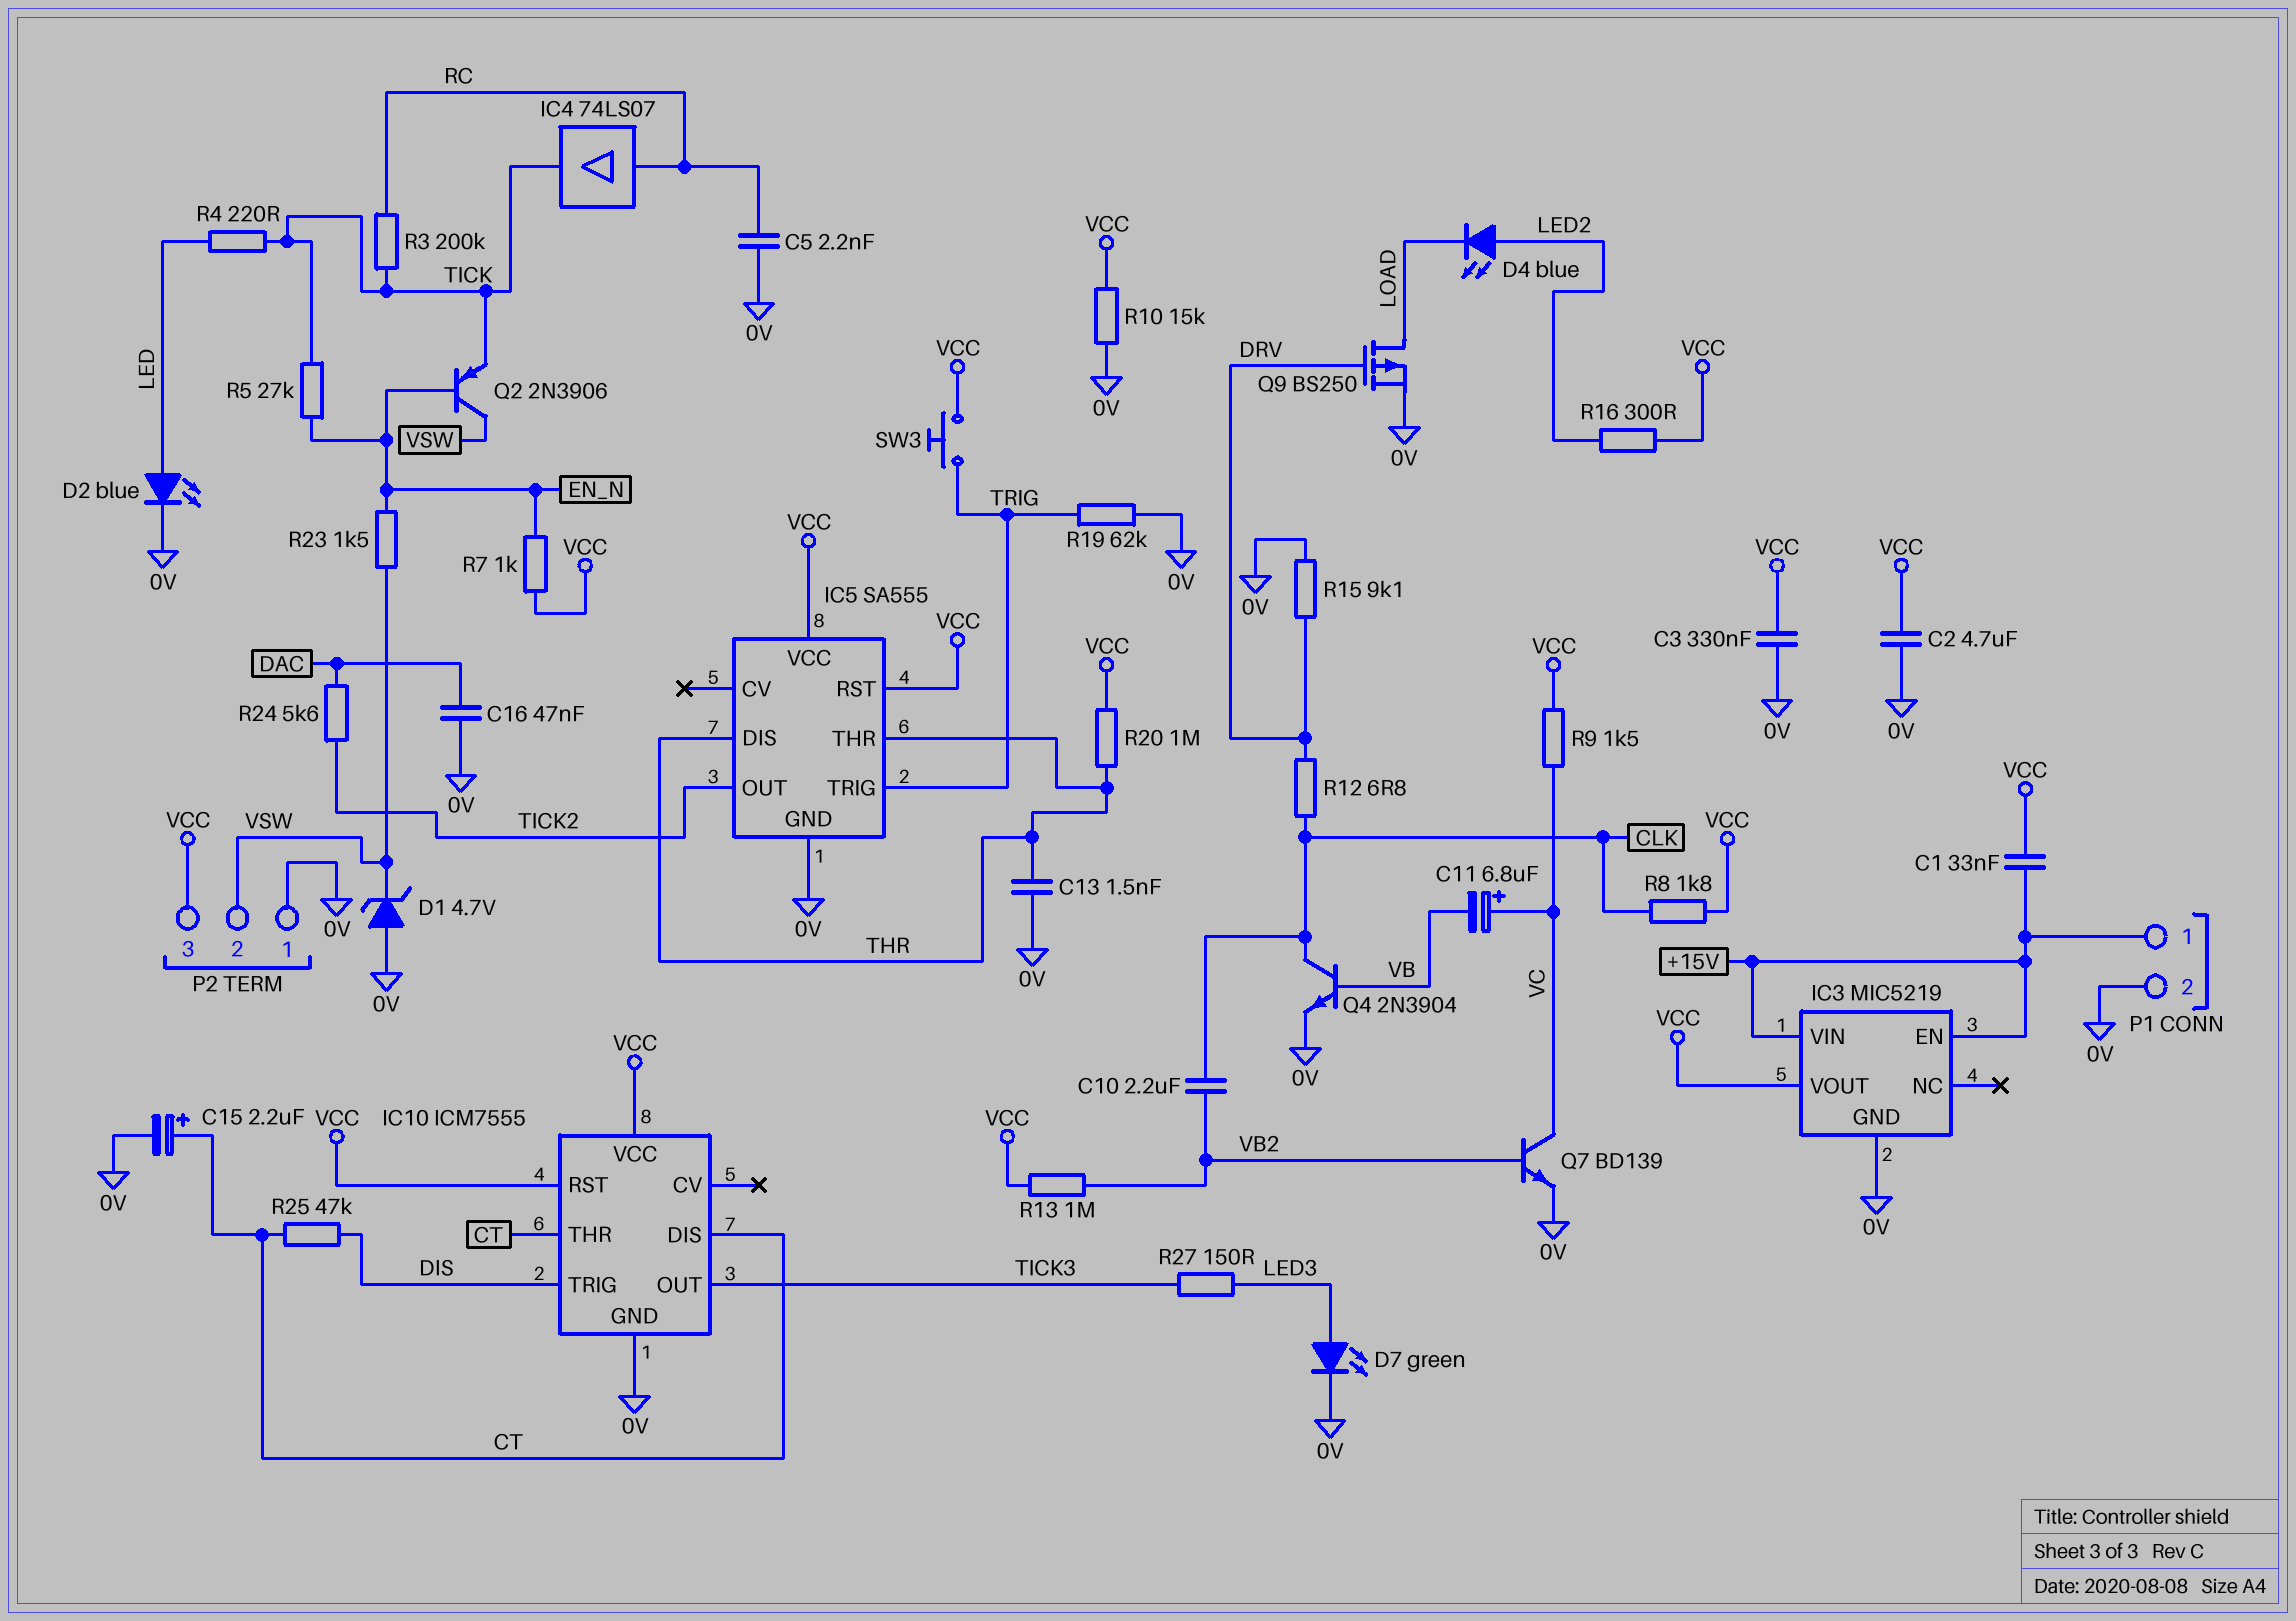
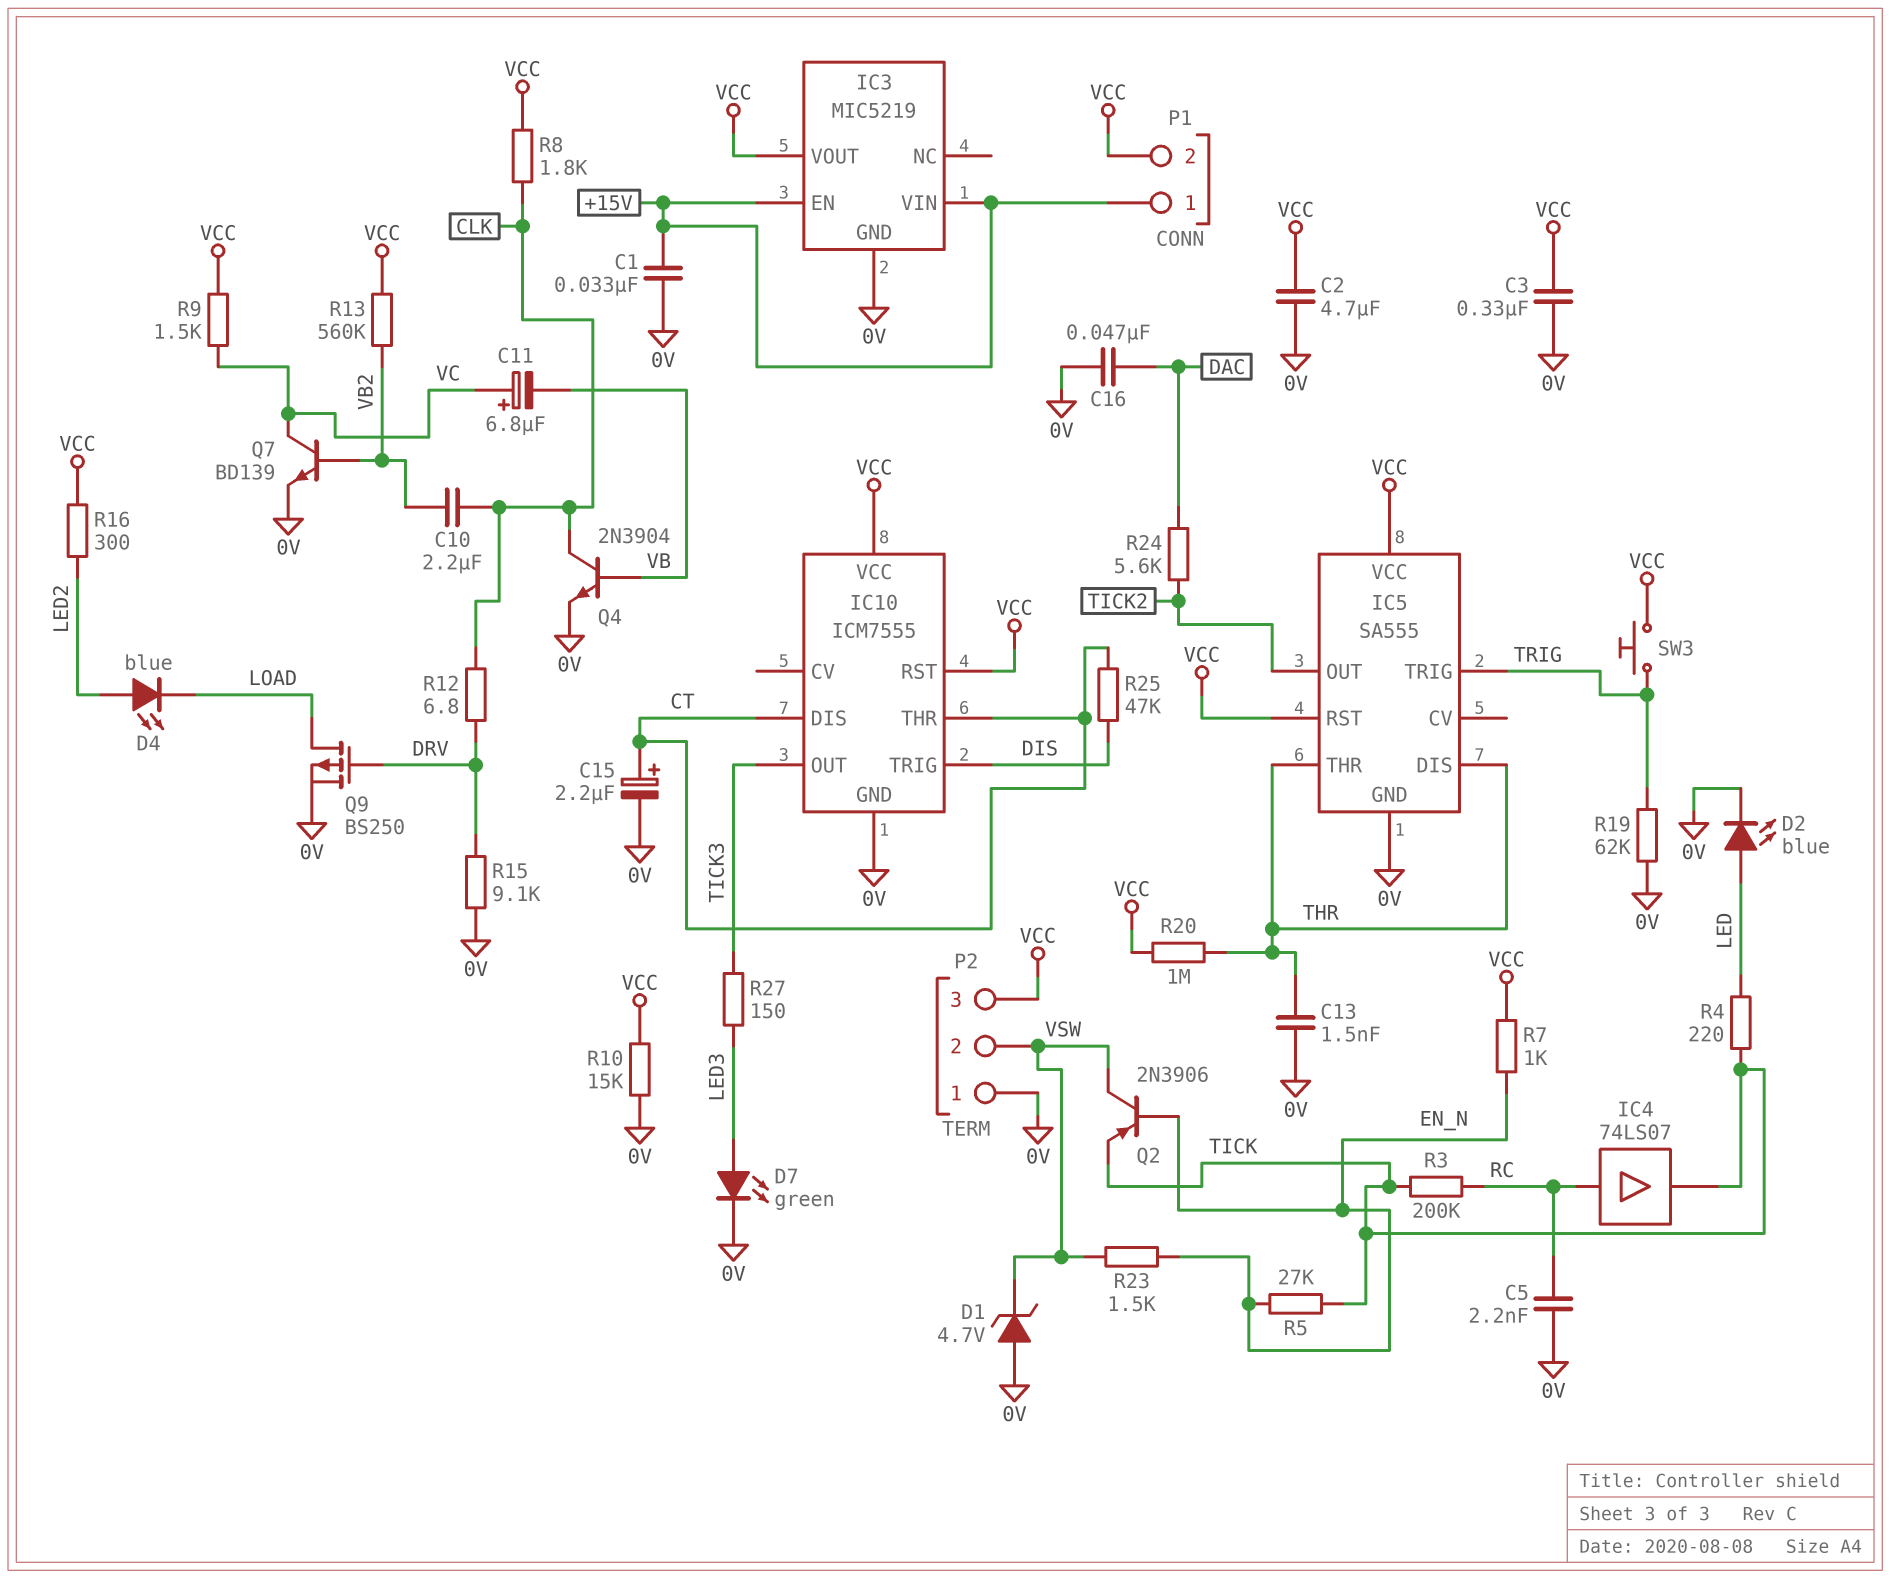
C1: 33nF (+15V, VCC) -> 33nF (+15V, 0V)
P1 pin 2: 0V -> VCC
R13: 1M (VB2, VCC) -> 560k (VB2, VCC)

